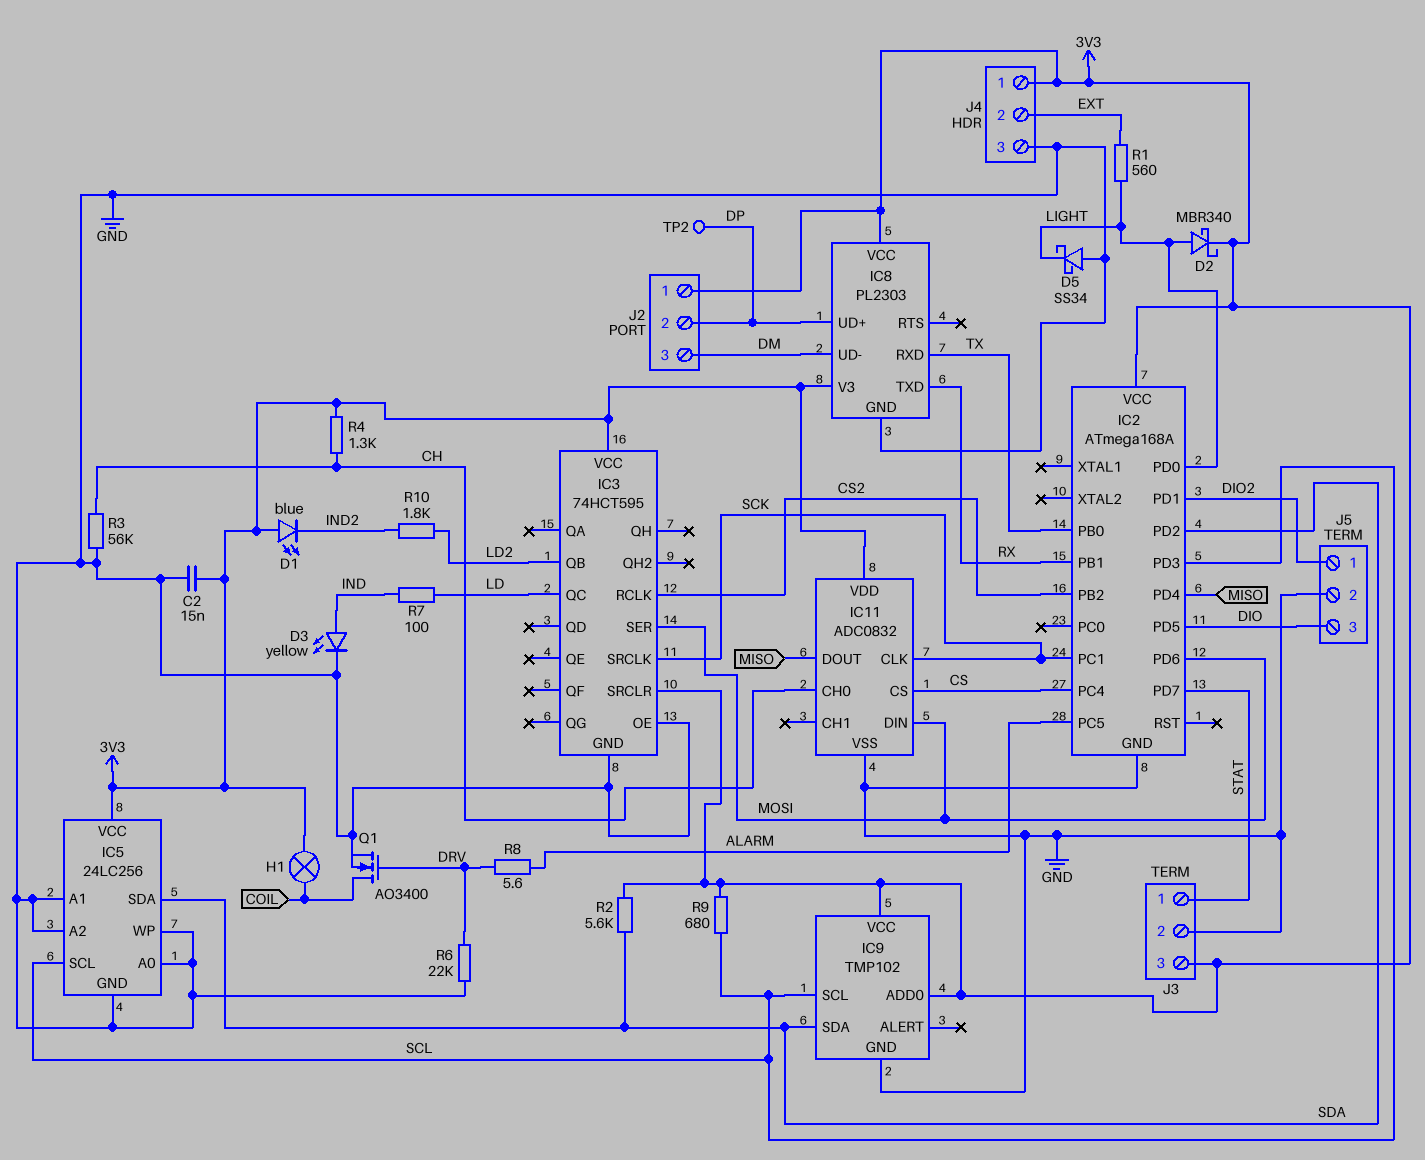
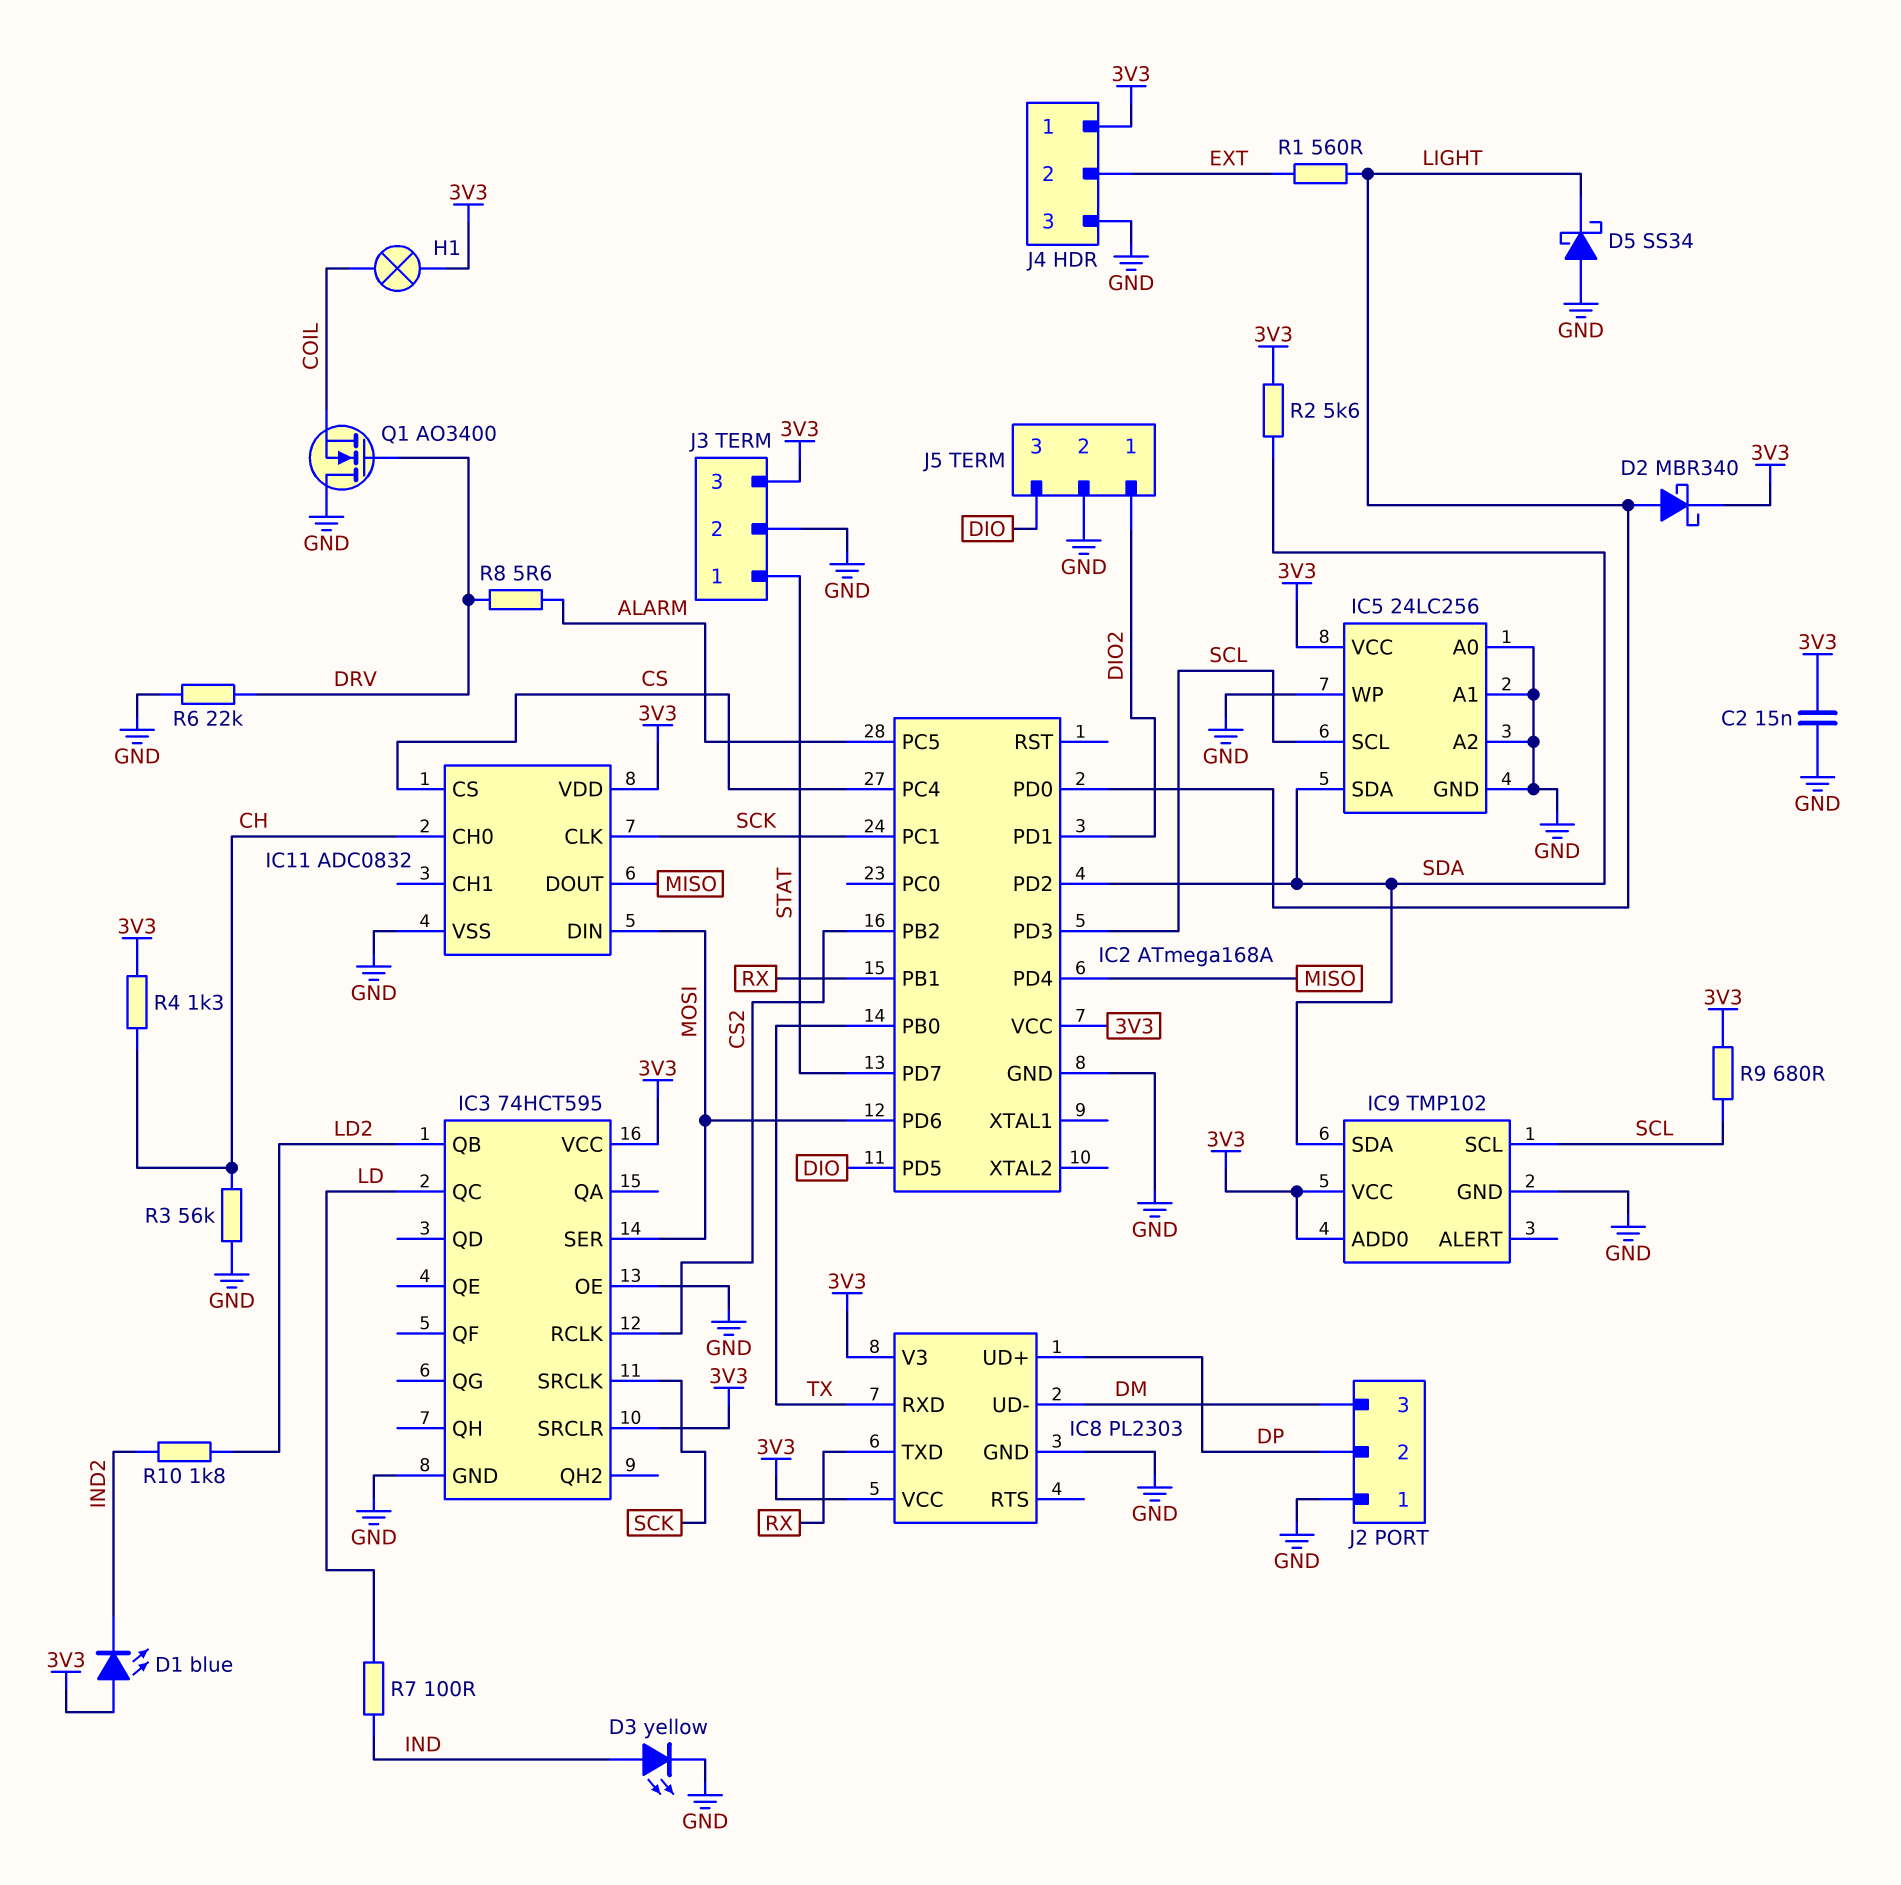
J2 pin 1: 3V3 -> GND
Q1: NMOS AO3400 (G DRV, D COIL, S GND) -> NMOS AO3400 (G DRV, D GND, S COIL)
TP2: test point (DP) -> none

